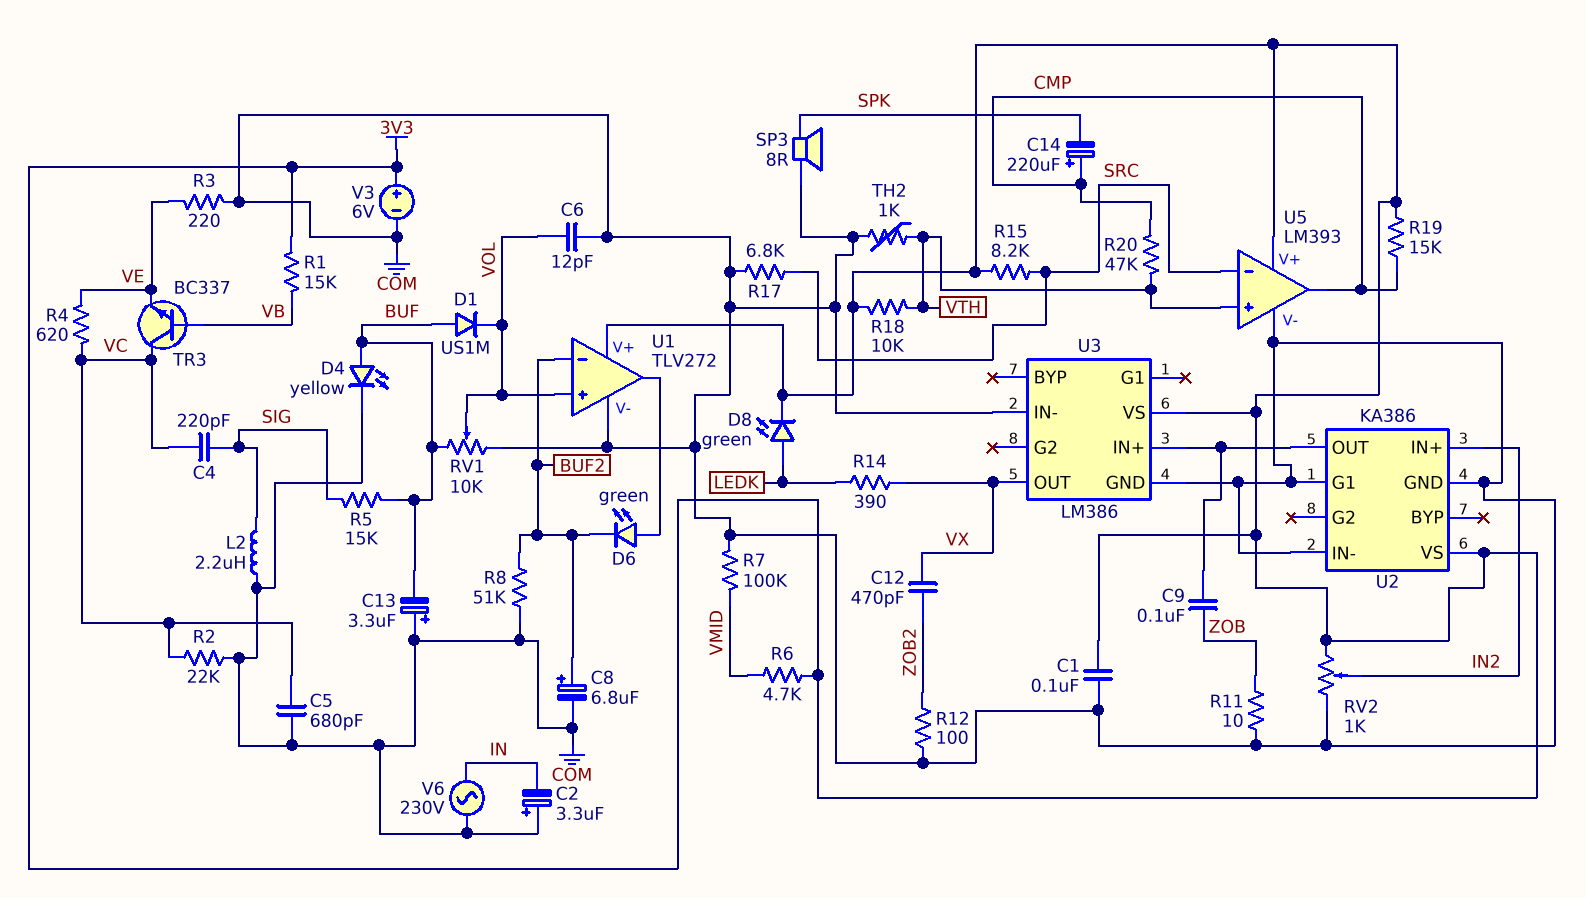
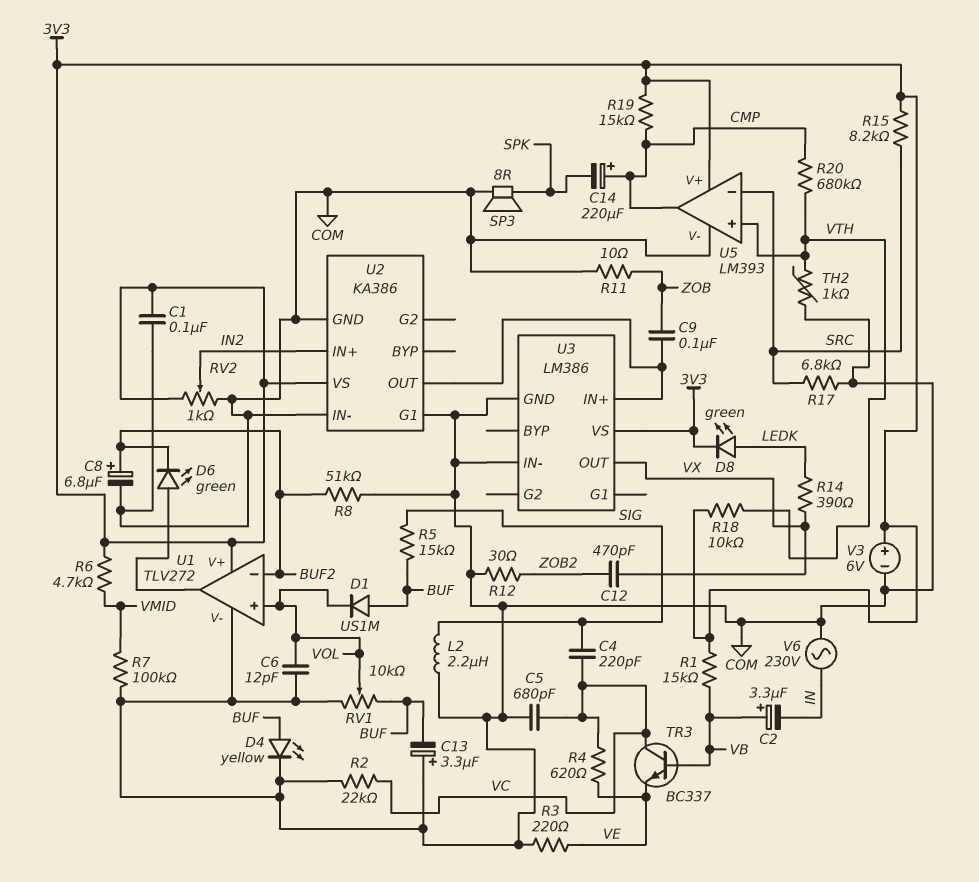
C2: 3.3uF (plus COM, minus IN) -> 3.3uF (plus VB, minus IN)
R12: 100 (COM, ZOB2) -> 30 (COM, ZOB2)
R20: 47k (CMP, VTH) -> 680k (CMP, VTH)

